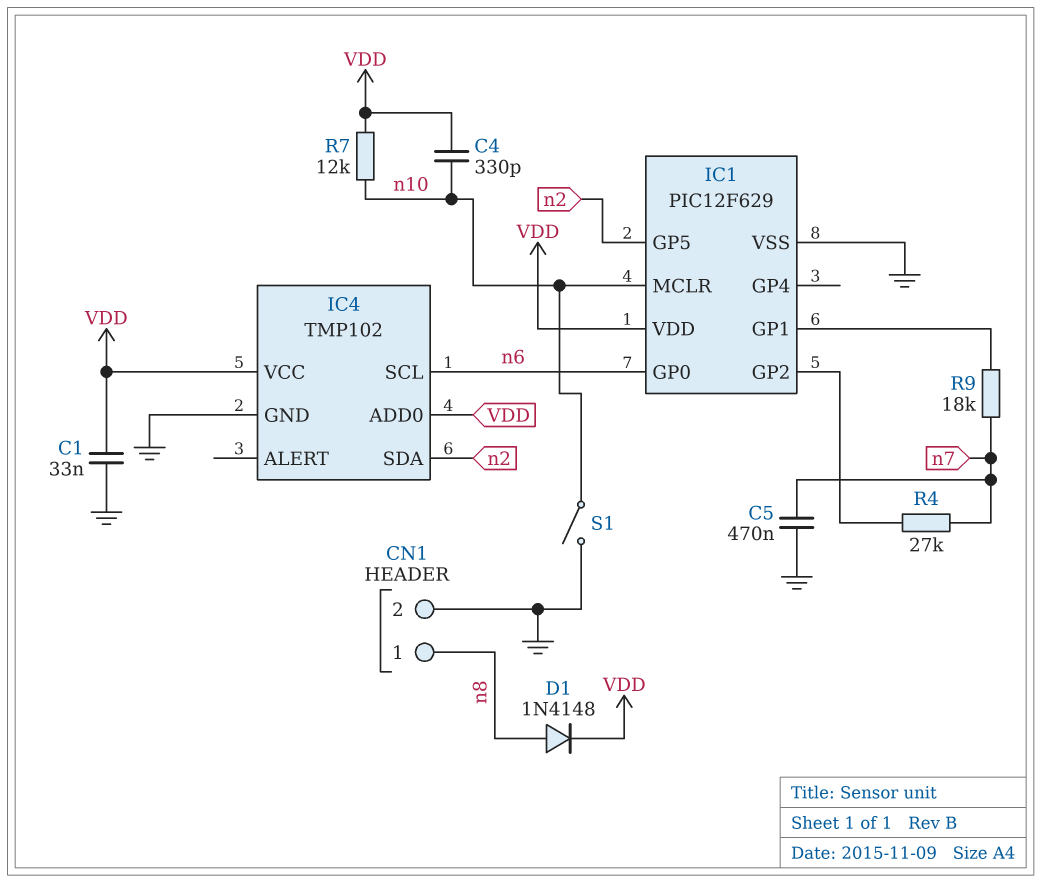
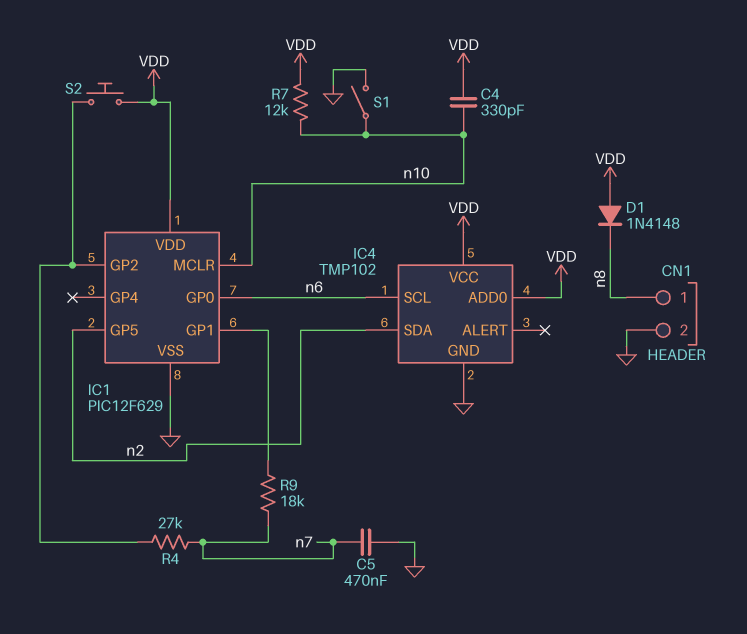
C1: 33nF (GND, VDD) -> none
D1: diode 1N4148 (A n8, K VDD) -> diode 1N4148 (A VDD, K n8)
S2: none -> button (IC1/GP2, VDD)

